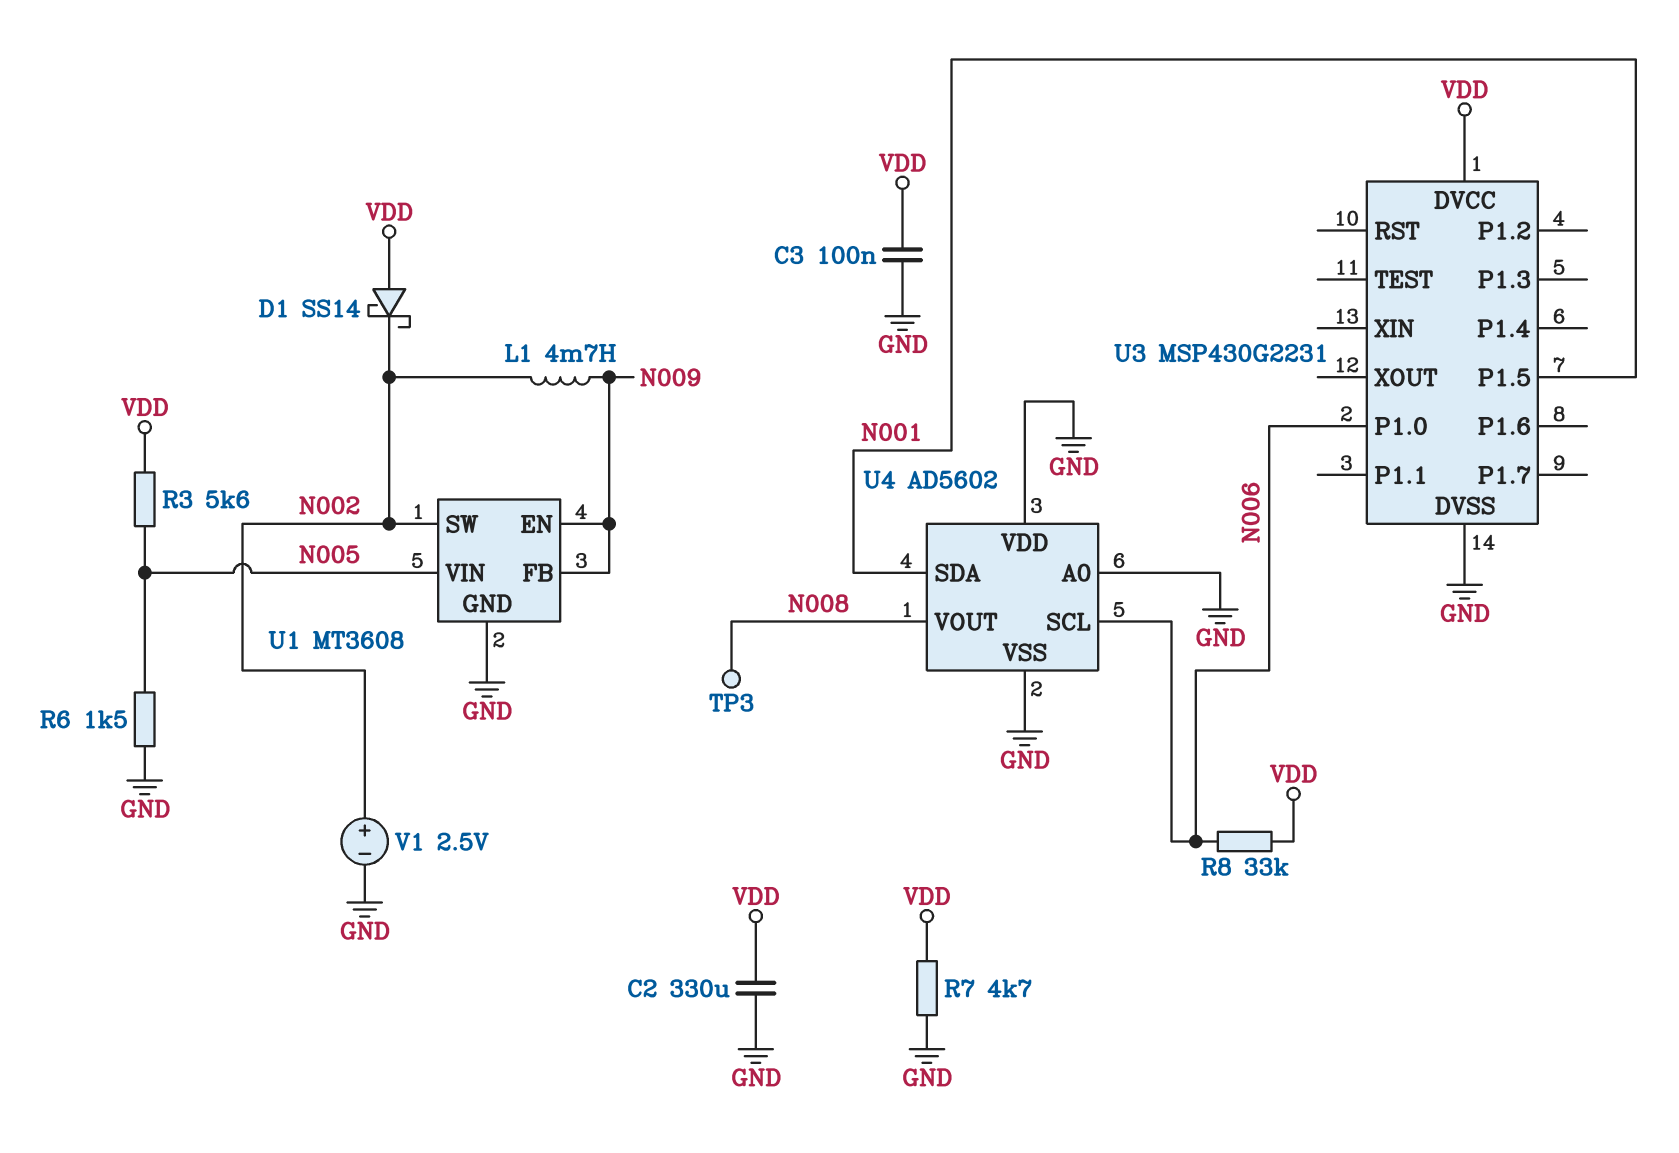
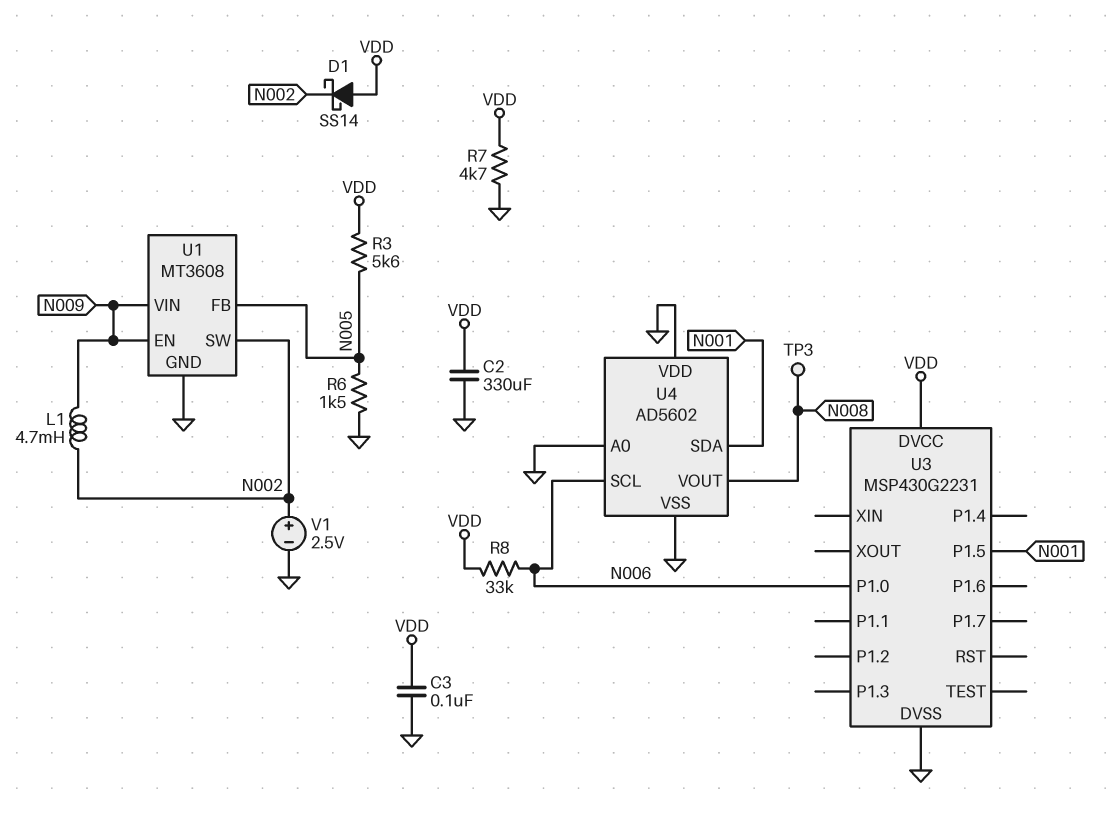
U1 pin FB: N009 -> N005
U1 pin VIN: N005 -> N009

